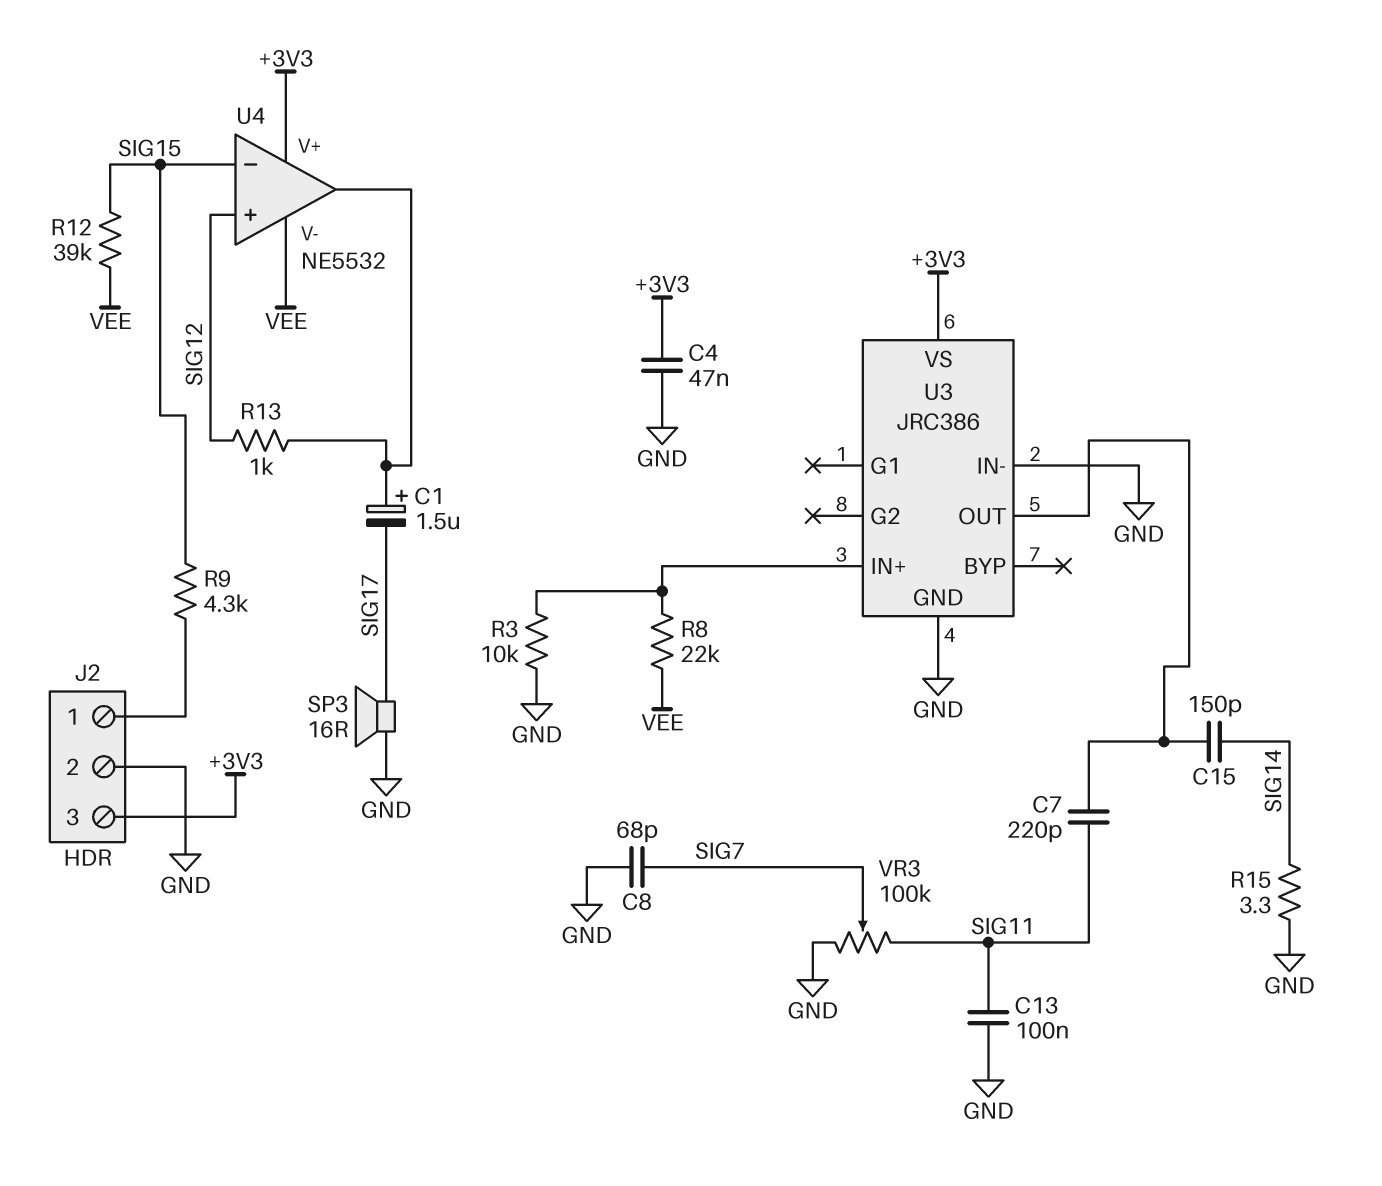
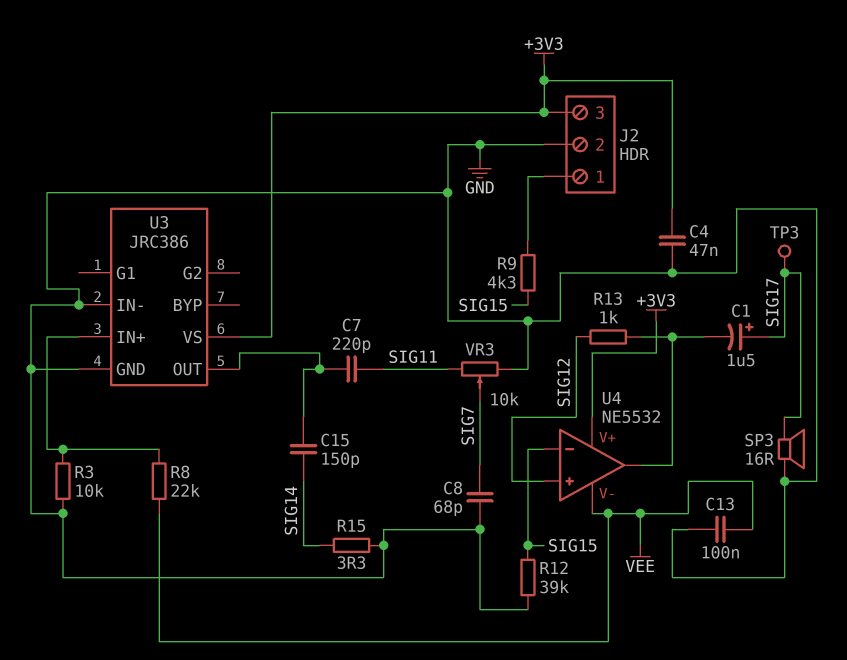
C1: 1.5uF (plus U4/out, minus SIG17) -> 1.5uF (plus SIG17, minus U4/out)
C13: 100nF (GND, SIG11) -> 100nF (GND, VEE)
R12: 39k (SIG15, VEE) -> 39k (GND, SIG15)
TP3: none -> test point (SIG17)
VR3: 100k (GND, SIG11, wiper SIG7) -> 10k (GND, SIG11, wiper SIG7)

